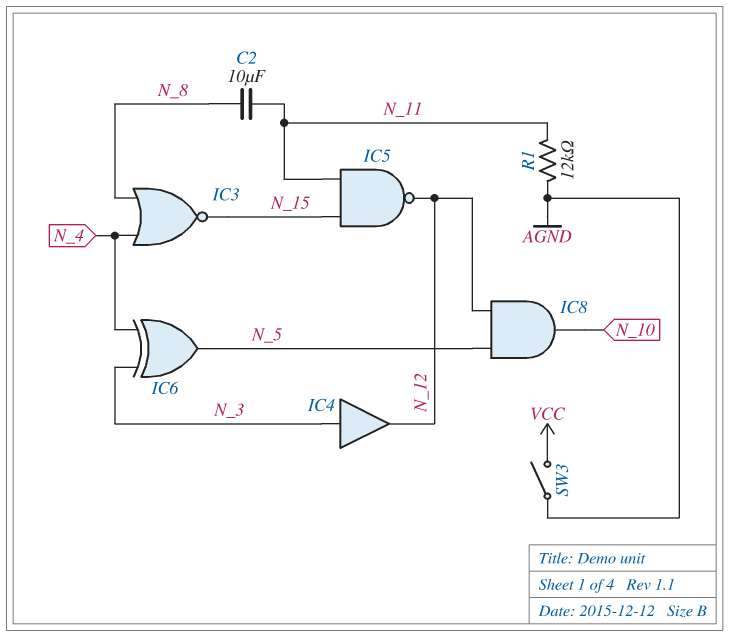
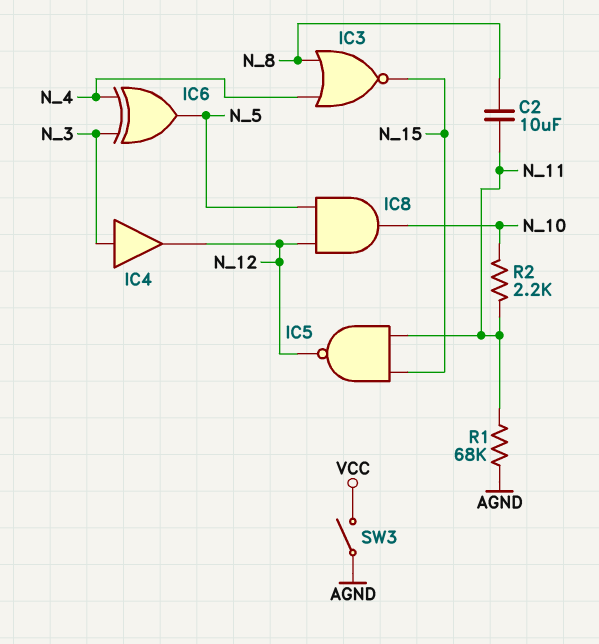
R1: 12k (AGND, N_11) -> 68k (AGND, N_11)
R2: none -> 2.2k (N_10, N_11)

